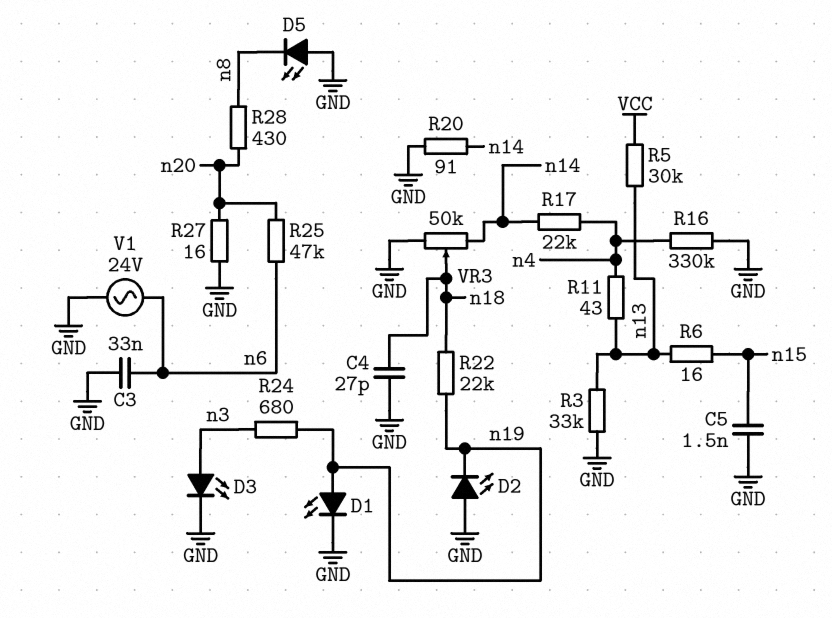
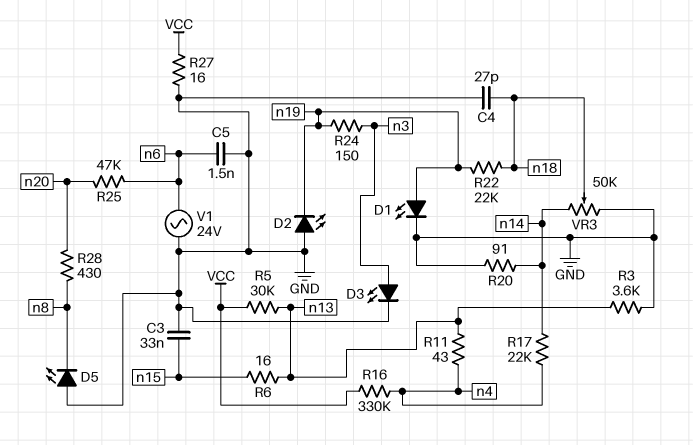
C3: 33nF (GND, n6) -> 33nF (GND, n15)
C5: 1.5nF (GND, n15) -> 1.5nF (GND, n6)
R3: 33k (GND, n13) -> 3.6k (GND, n13)
R16: 330k (GND, n4) -> 330k (VCC, n4)
R24: 680 (n3, n19) -> 150 (n3, n19)
R27: 16 (GND, n20) -> 16 (GND, VCC)

